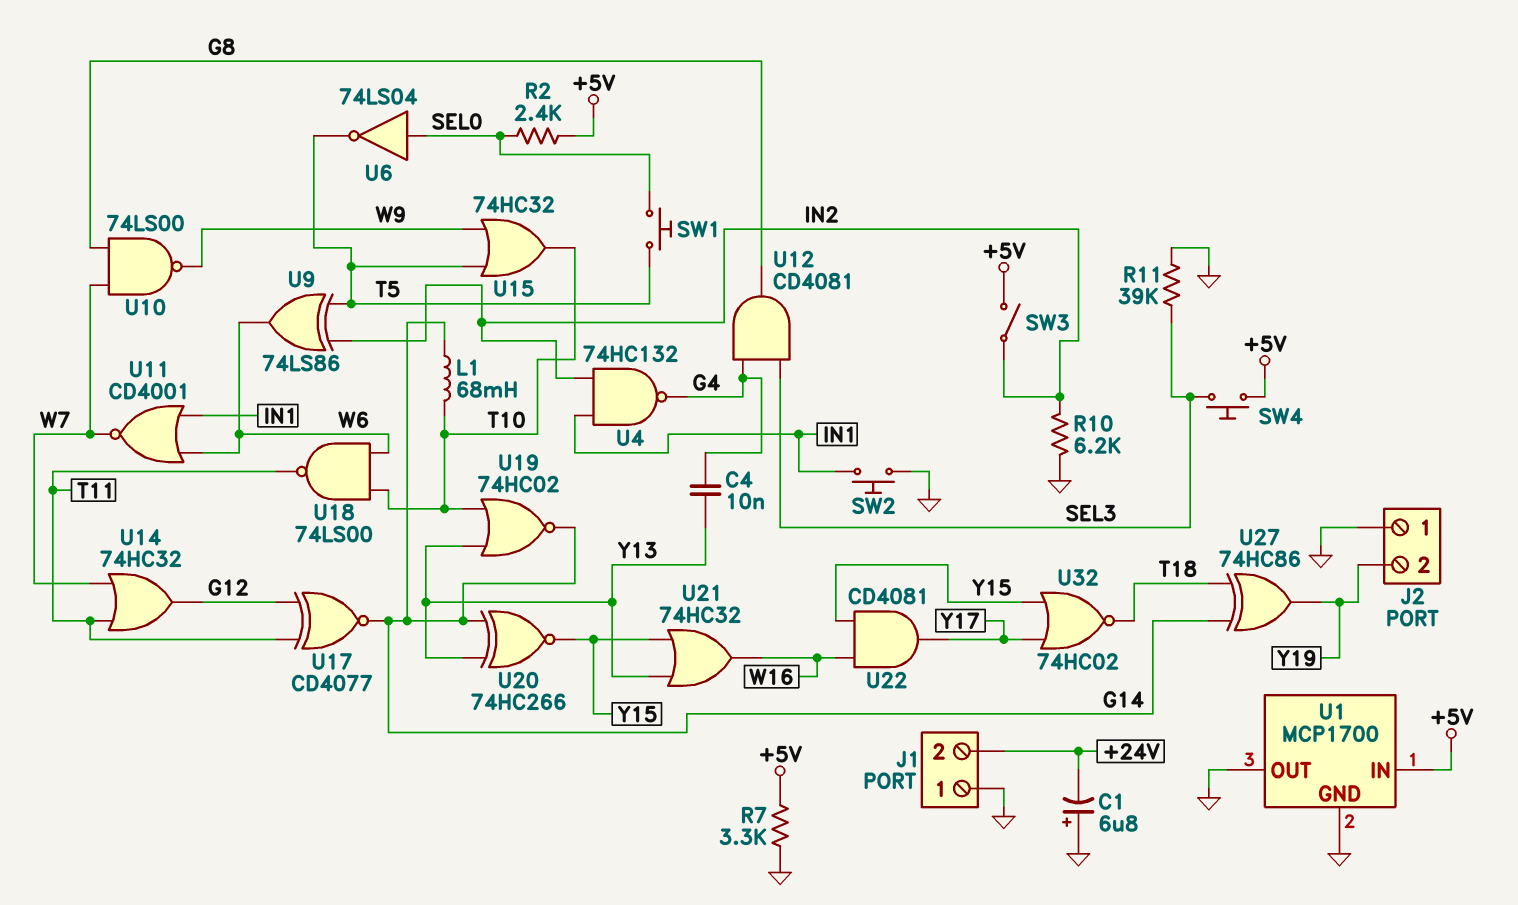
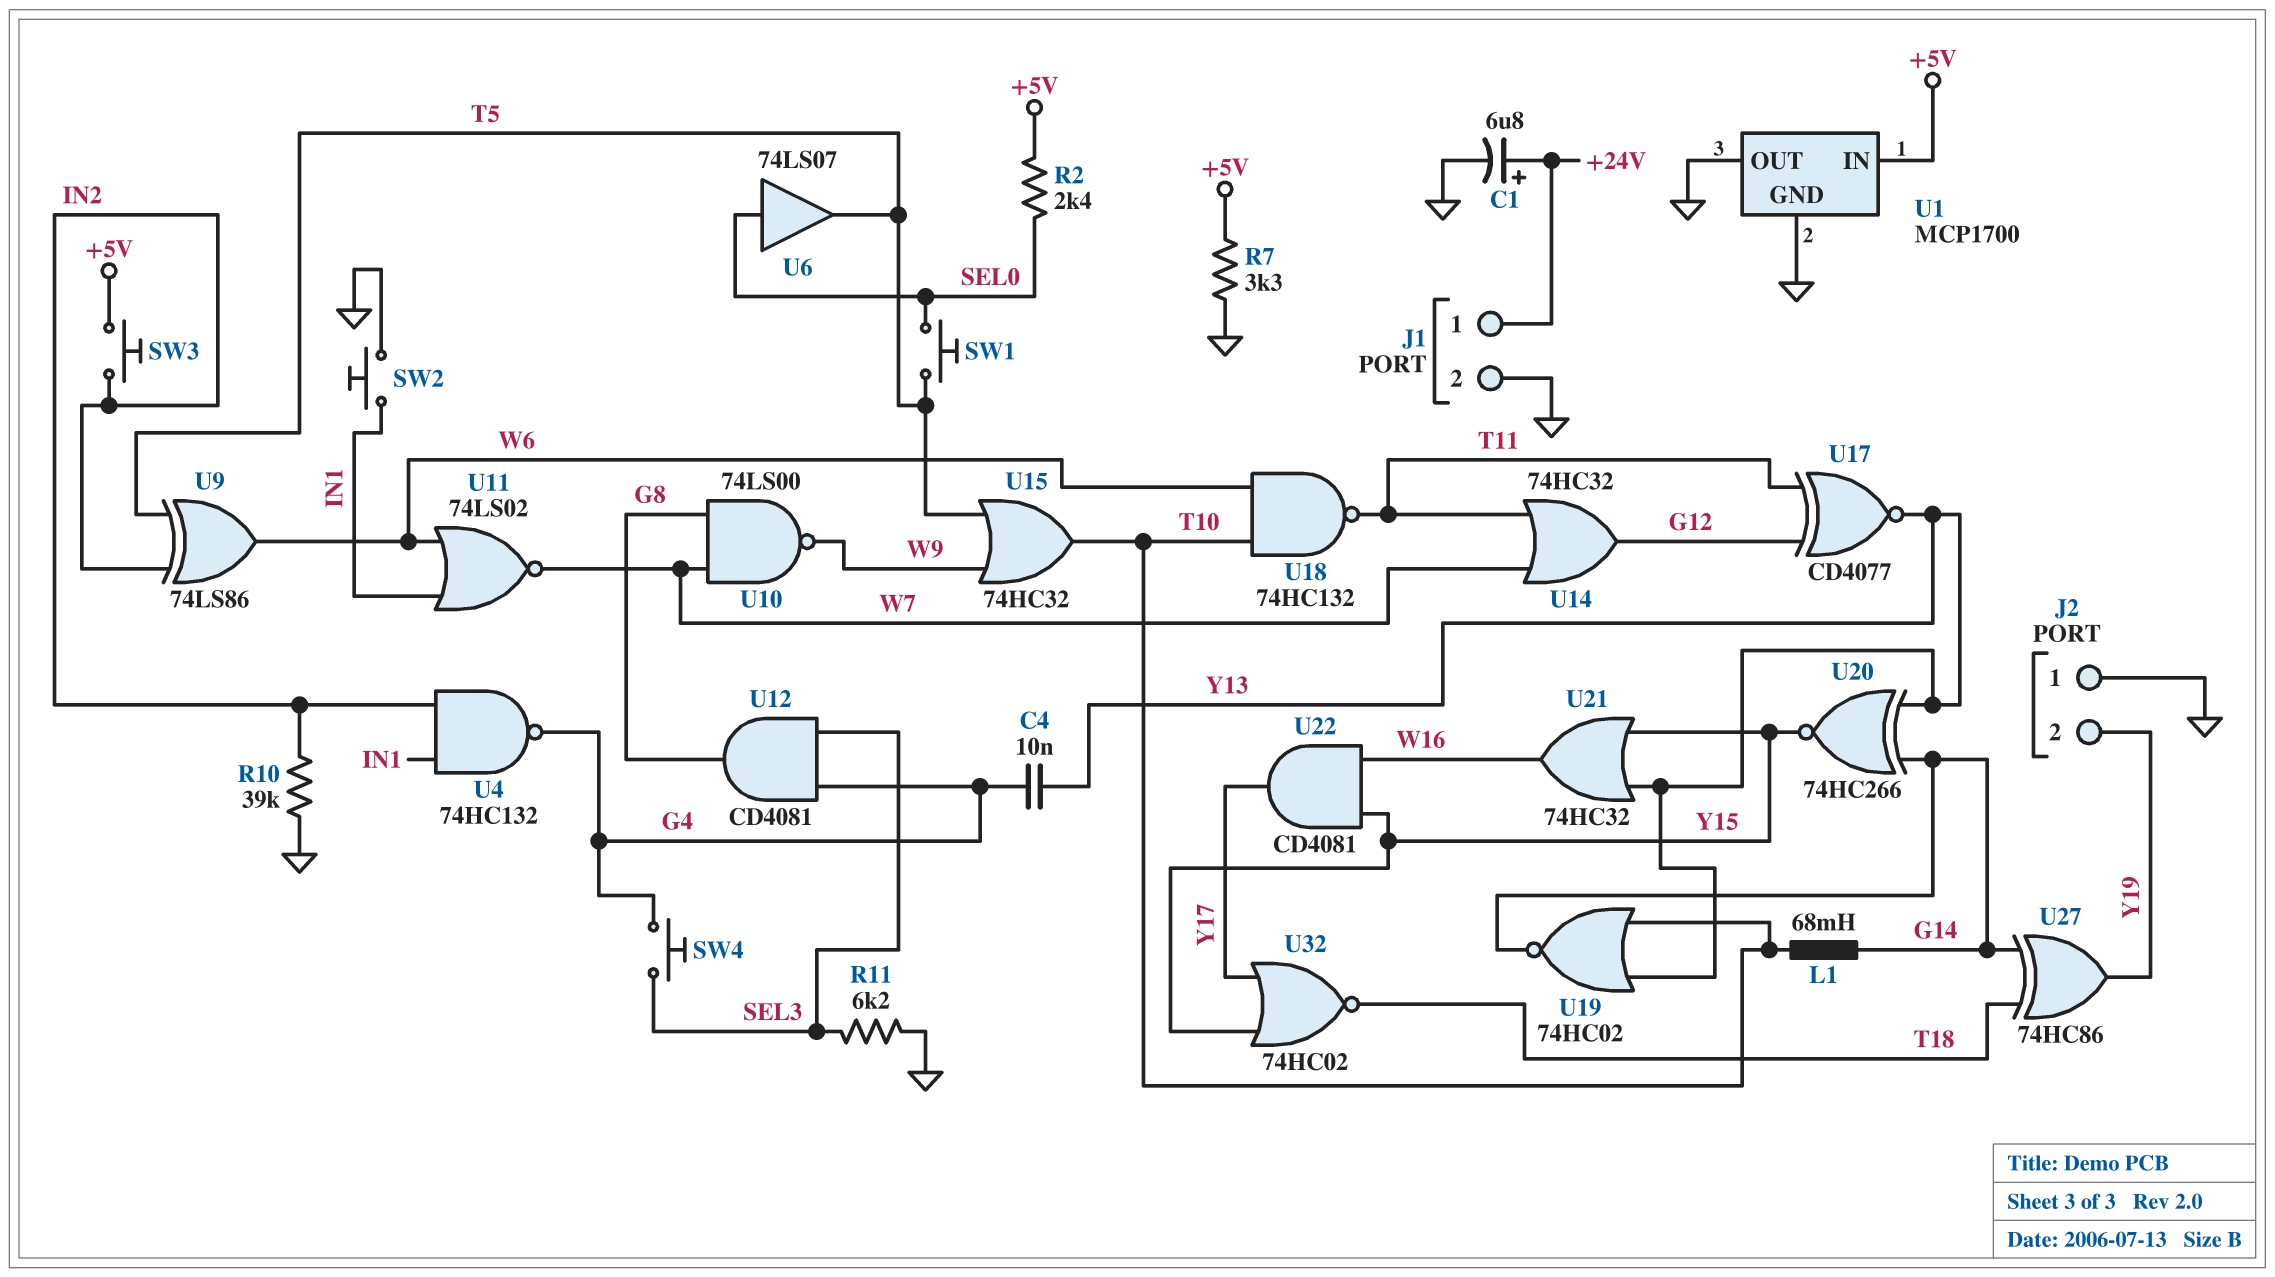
C1: 6.8uF (plus GND, minus +24V) -> 6.8uF (plus +24V, minus GND)
J1 pin 1: GND -> +24V
J1 pin 2: +24V -> GND
R10: 6.2k (GND, IN2) -> 39k (GND, IN2)
R11: 39k (GND, SEL3) -> 6.2k (GND, SEL3)
SW3: switch (+5V, IN2) -> button (+5V, IN2)
SW4: button (+5V, SEL3) -> button (G4, SEL3)
U6: NOT 74LS04 (in SEL0, out T5) -> buffer 74LS07 (in SEL0, out T5)
U11: NOR CD4001 (in IN1, in W6, out W7) -> NOR 74LS02 (in IN1, in W6, out W7)
U17: XNOR CD4077 (in G12, in T11, out G14) -> XNOR CD4077 (in G12, in T11, out Y13)
U18: NAND 74LS00 (in T10, in W6, out T11) -> NAND 74HC132 (in T10, in W6, out T11)

